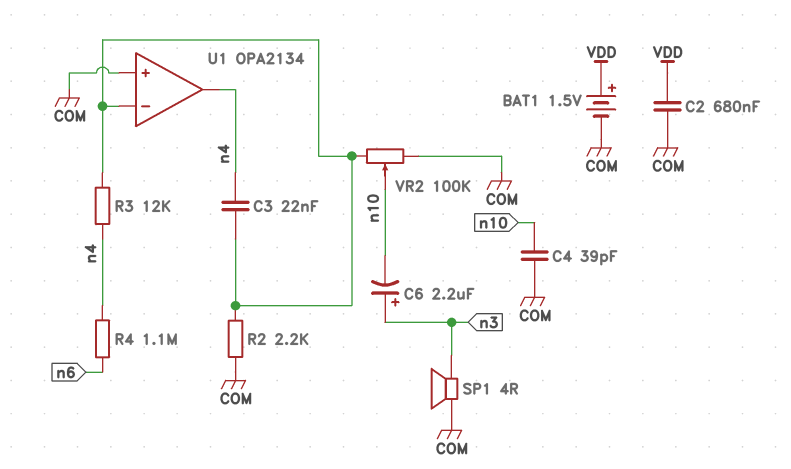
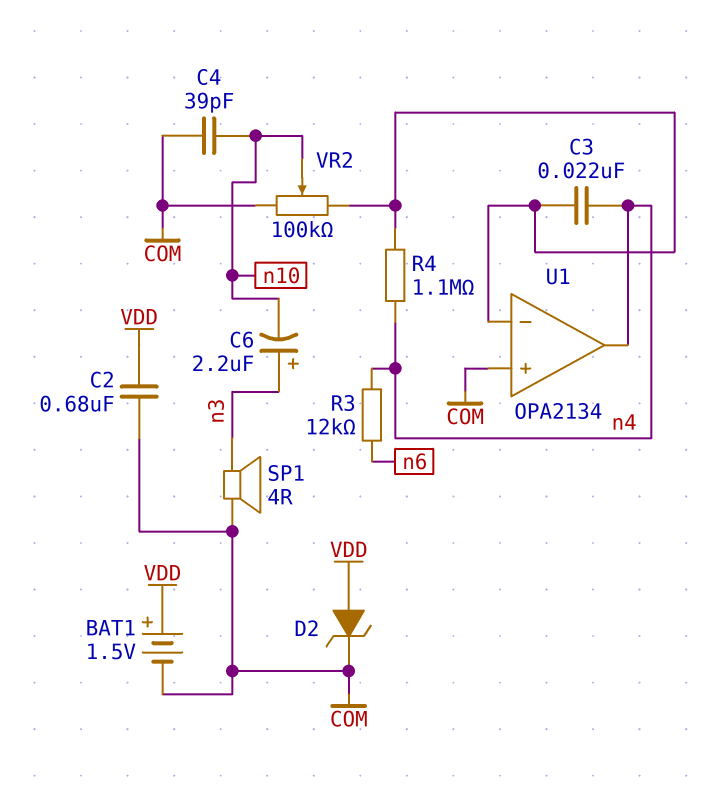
D2: none -> zener (A VDD, K COM)
R2: 2.2k (COM, U1/in-) -> none
R3: 12k (U1/in-, n4) -> 12k (n4, n6)
R4: 1.1M (n4, n6) -> 1.1M (U1/in-, n4)

